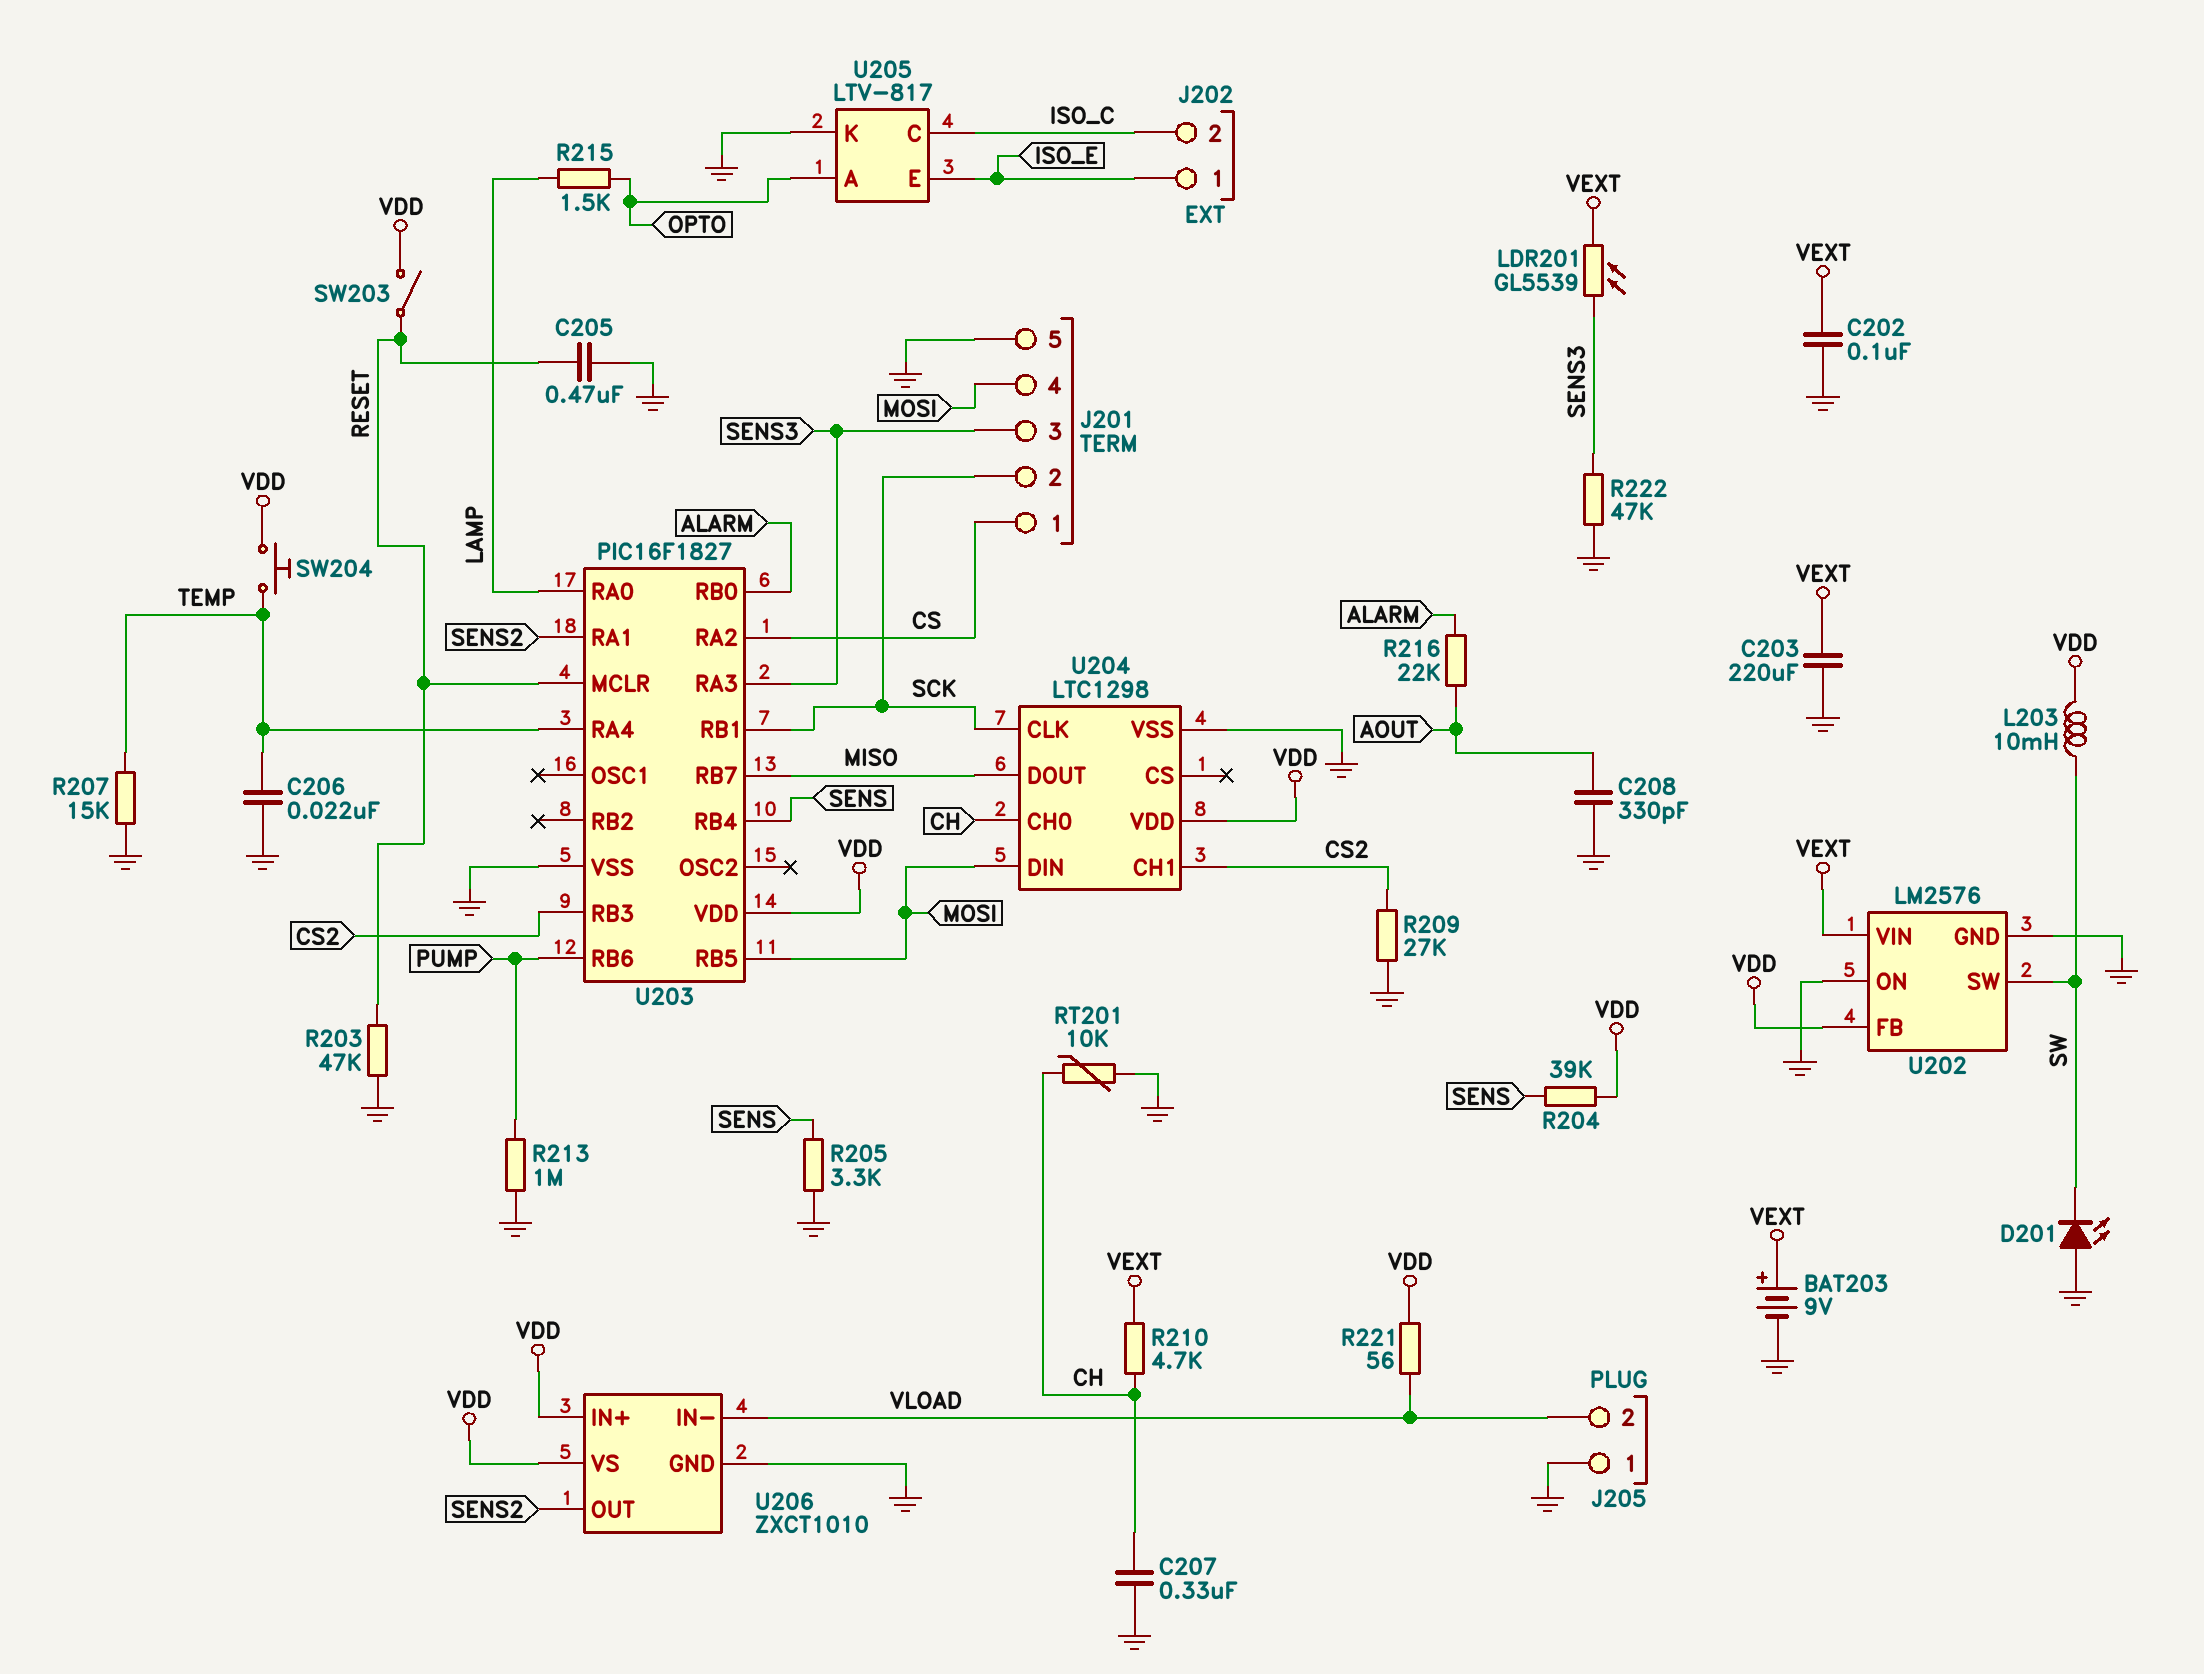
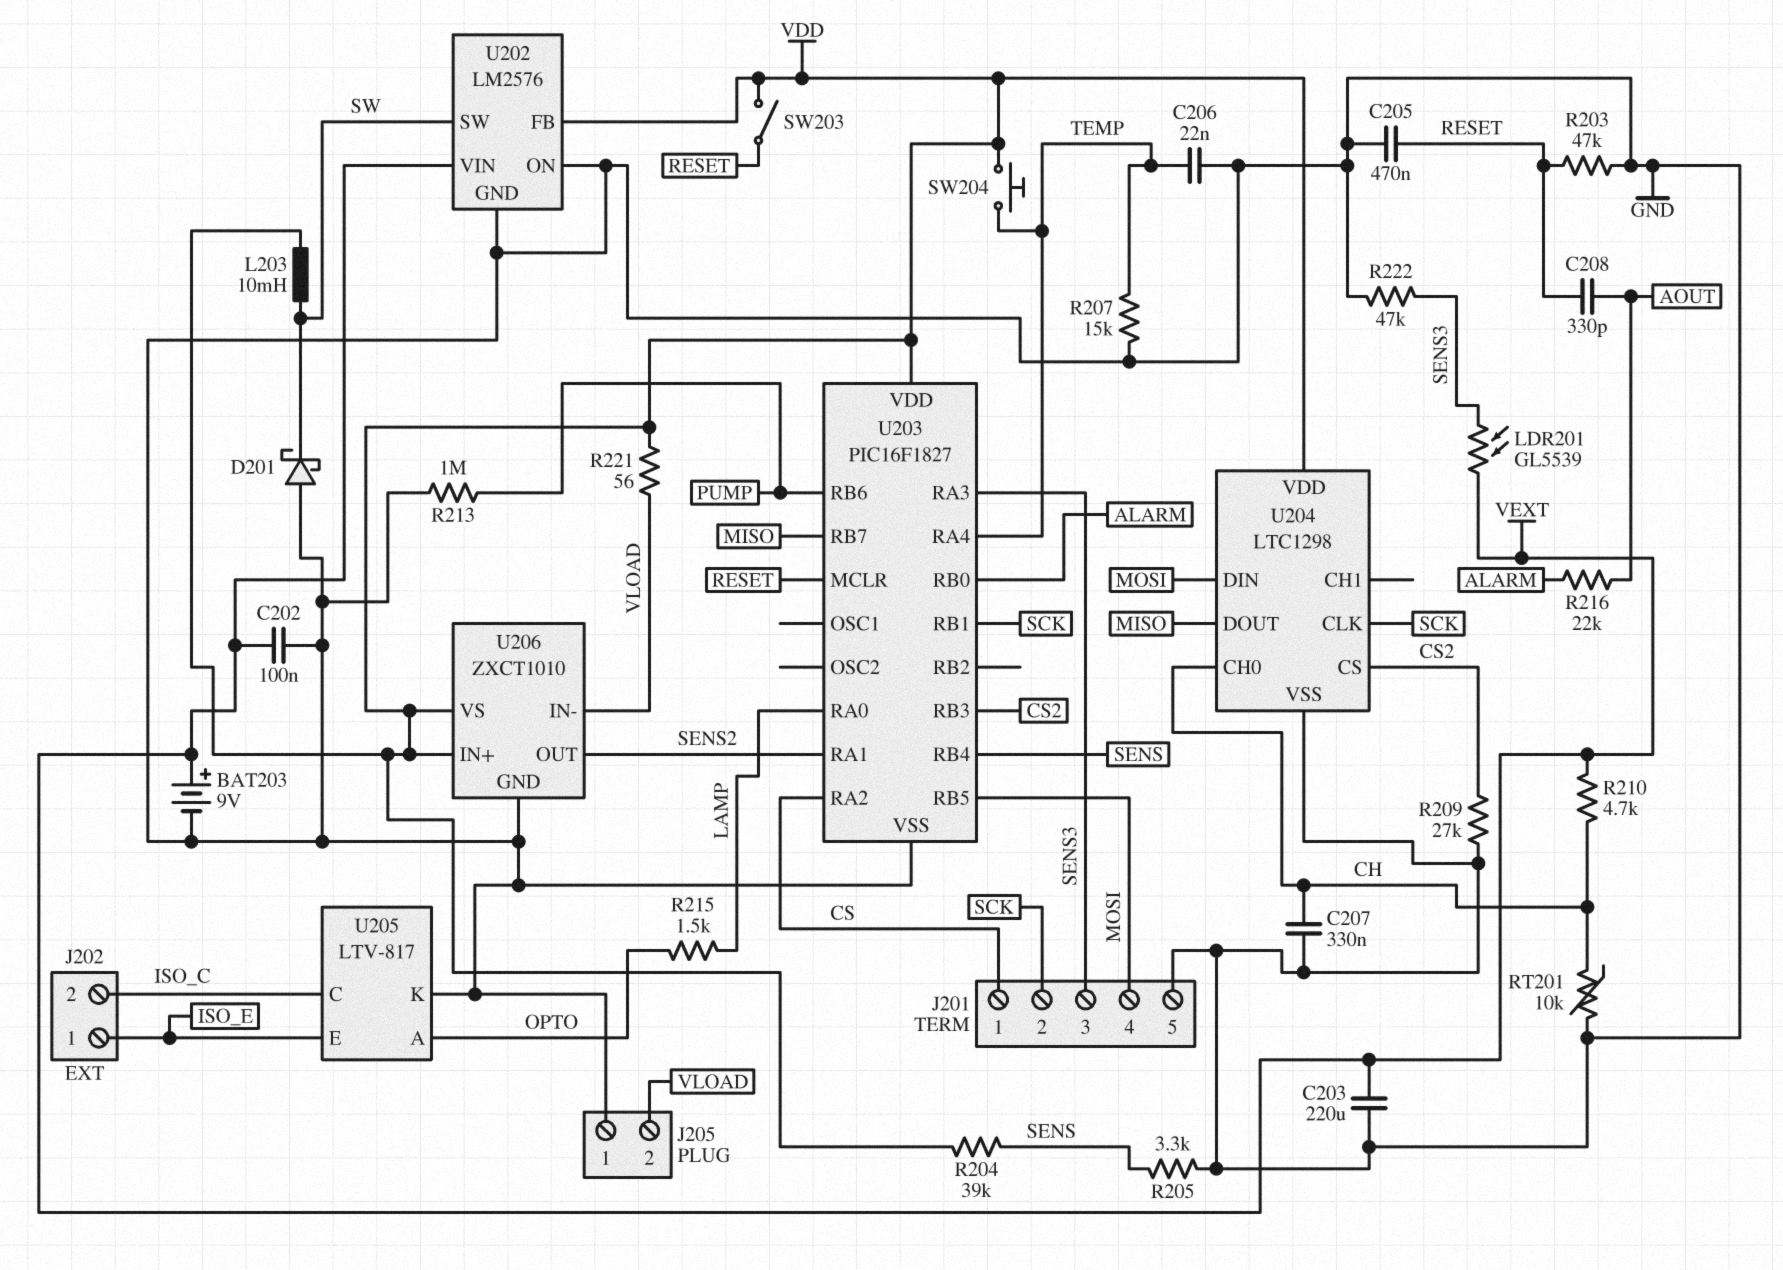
C208: 330pF (AOUT, GND) -> 330pF (AOUT, RESET)
D201: LED (A GND, K SW) -> schottky (A GND, K SW)
U204 pin CH1: CS2 -> none
U204 pin CS: none -> CS2

